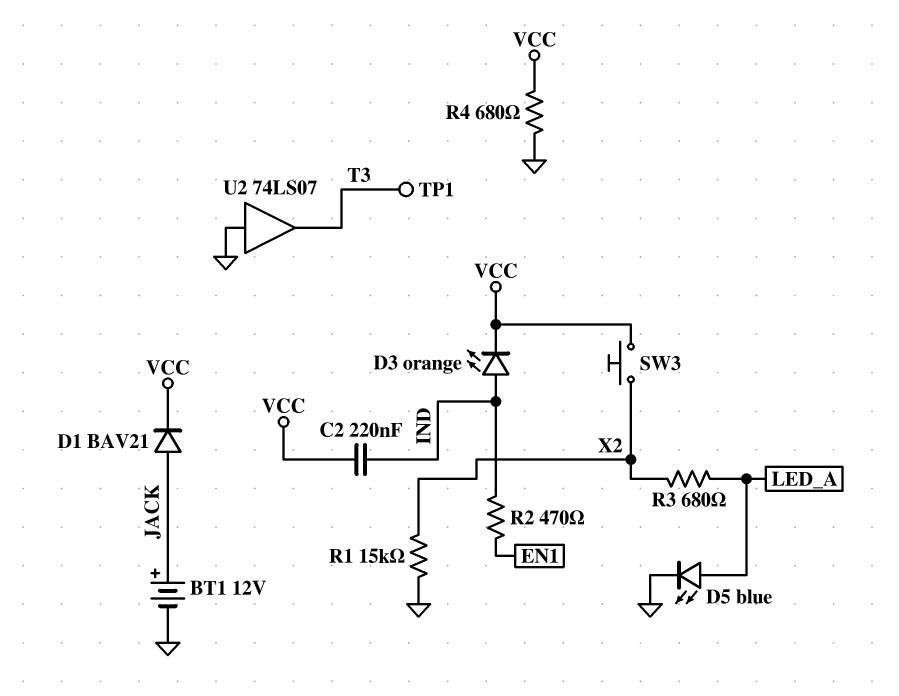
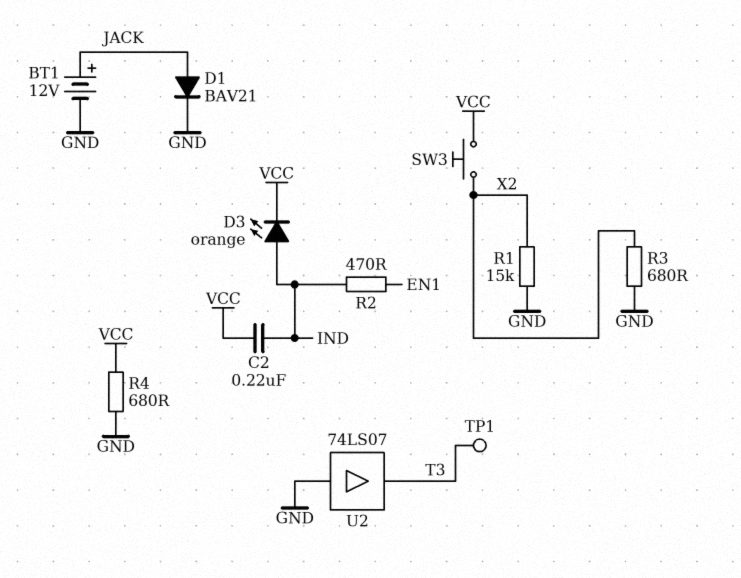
D1: diode BAV21 (A JACK, K VCC) -> diode BAV21 (A JACK, K GND)
D5: LED blue (A LED_A, K GND) -> none
R3: 680 (LED_A, X2) -> 680 (GND, X2)

